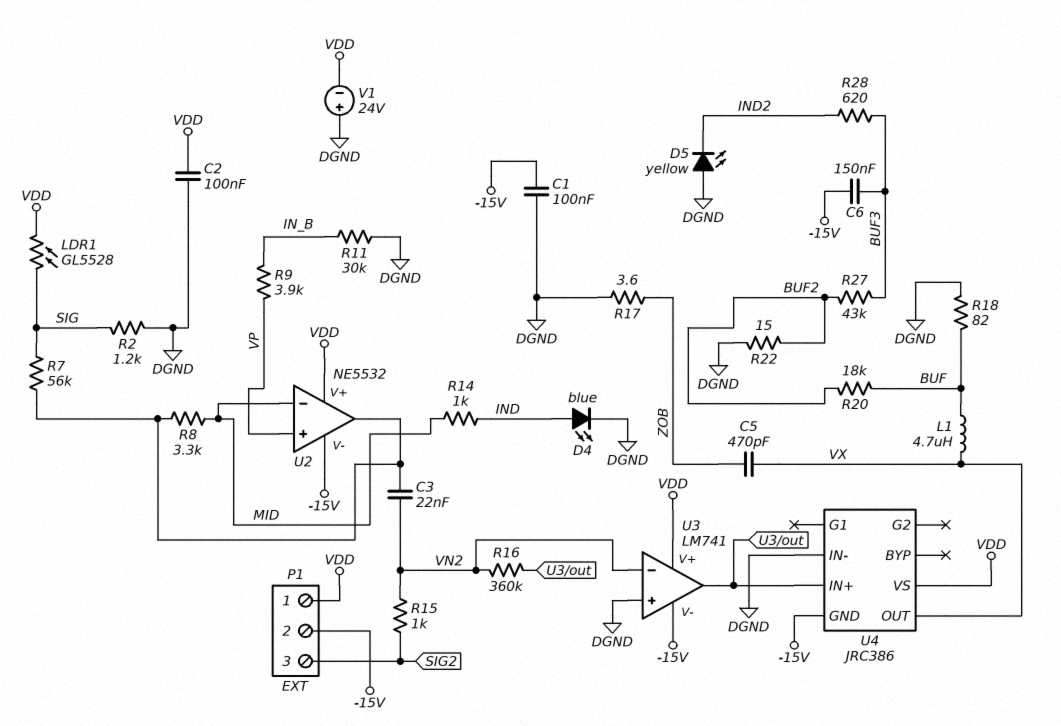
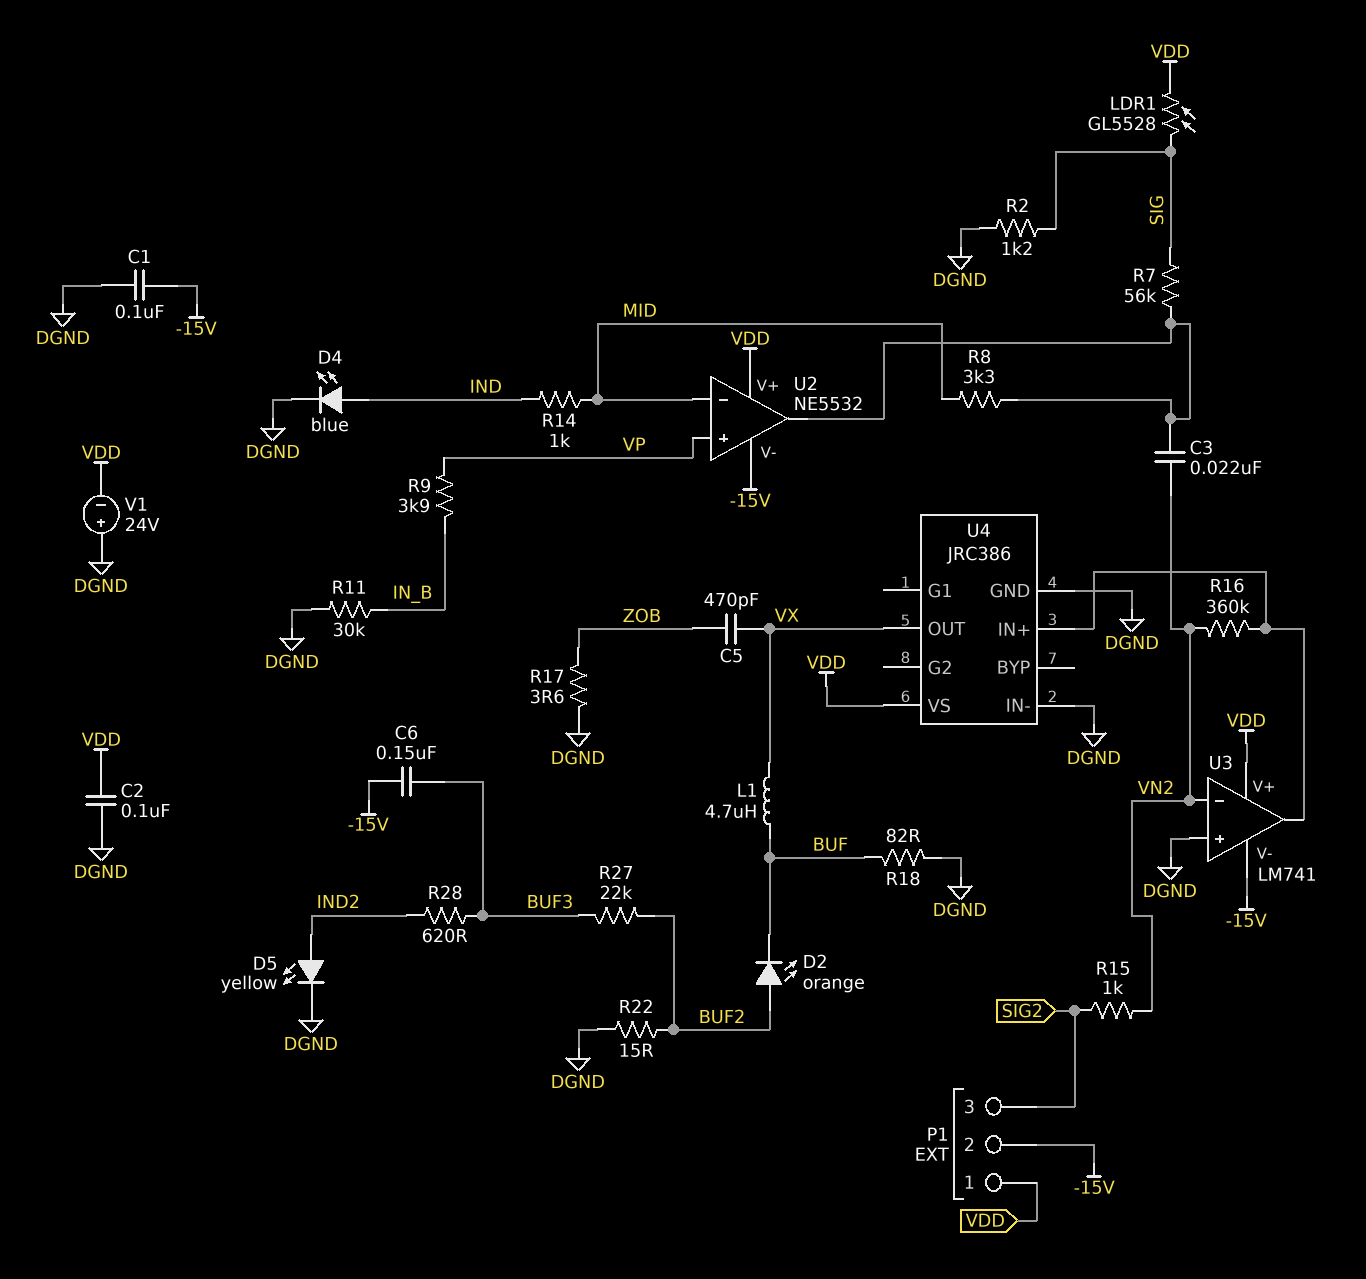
D2: none -> LED orange (A BUF2, K BUF)
D5: LED yellow (A DGND, K IND2) -> LED yellow (A IND2, K DGND)
R20: 18k (BUF, BUF2) -> none
R27: 43k (BUF2, BUF3) -> 22k (BUF2, BUF3)
U4 pin GND: -15V -> DGND

